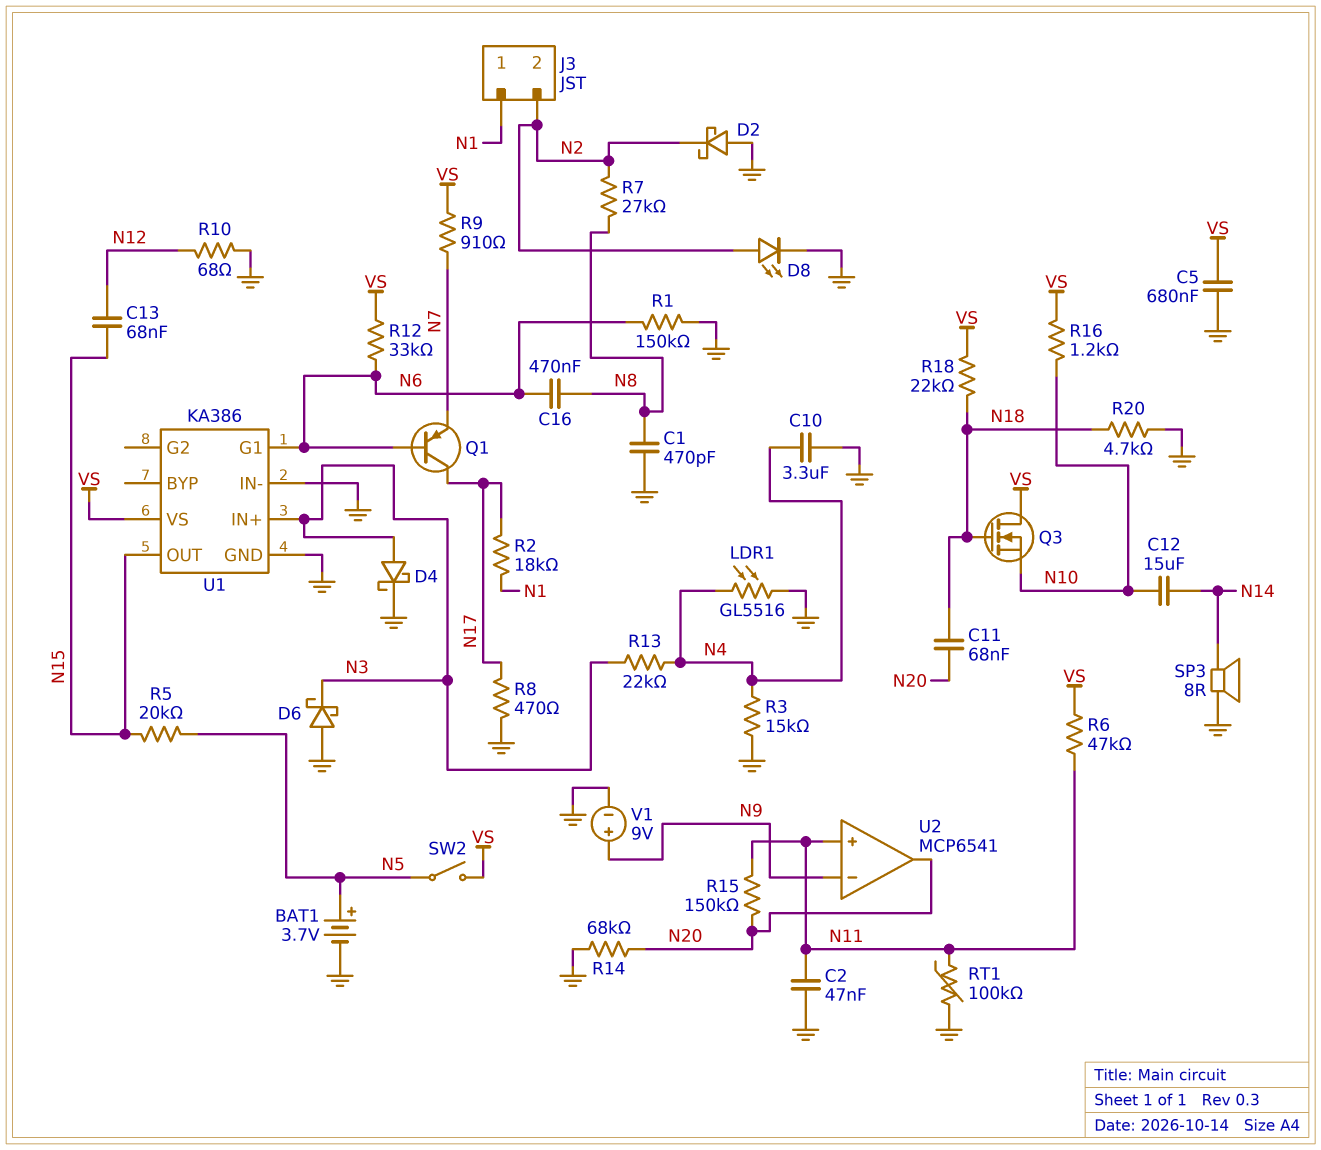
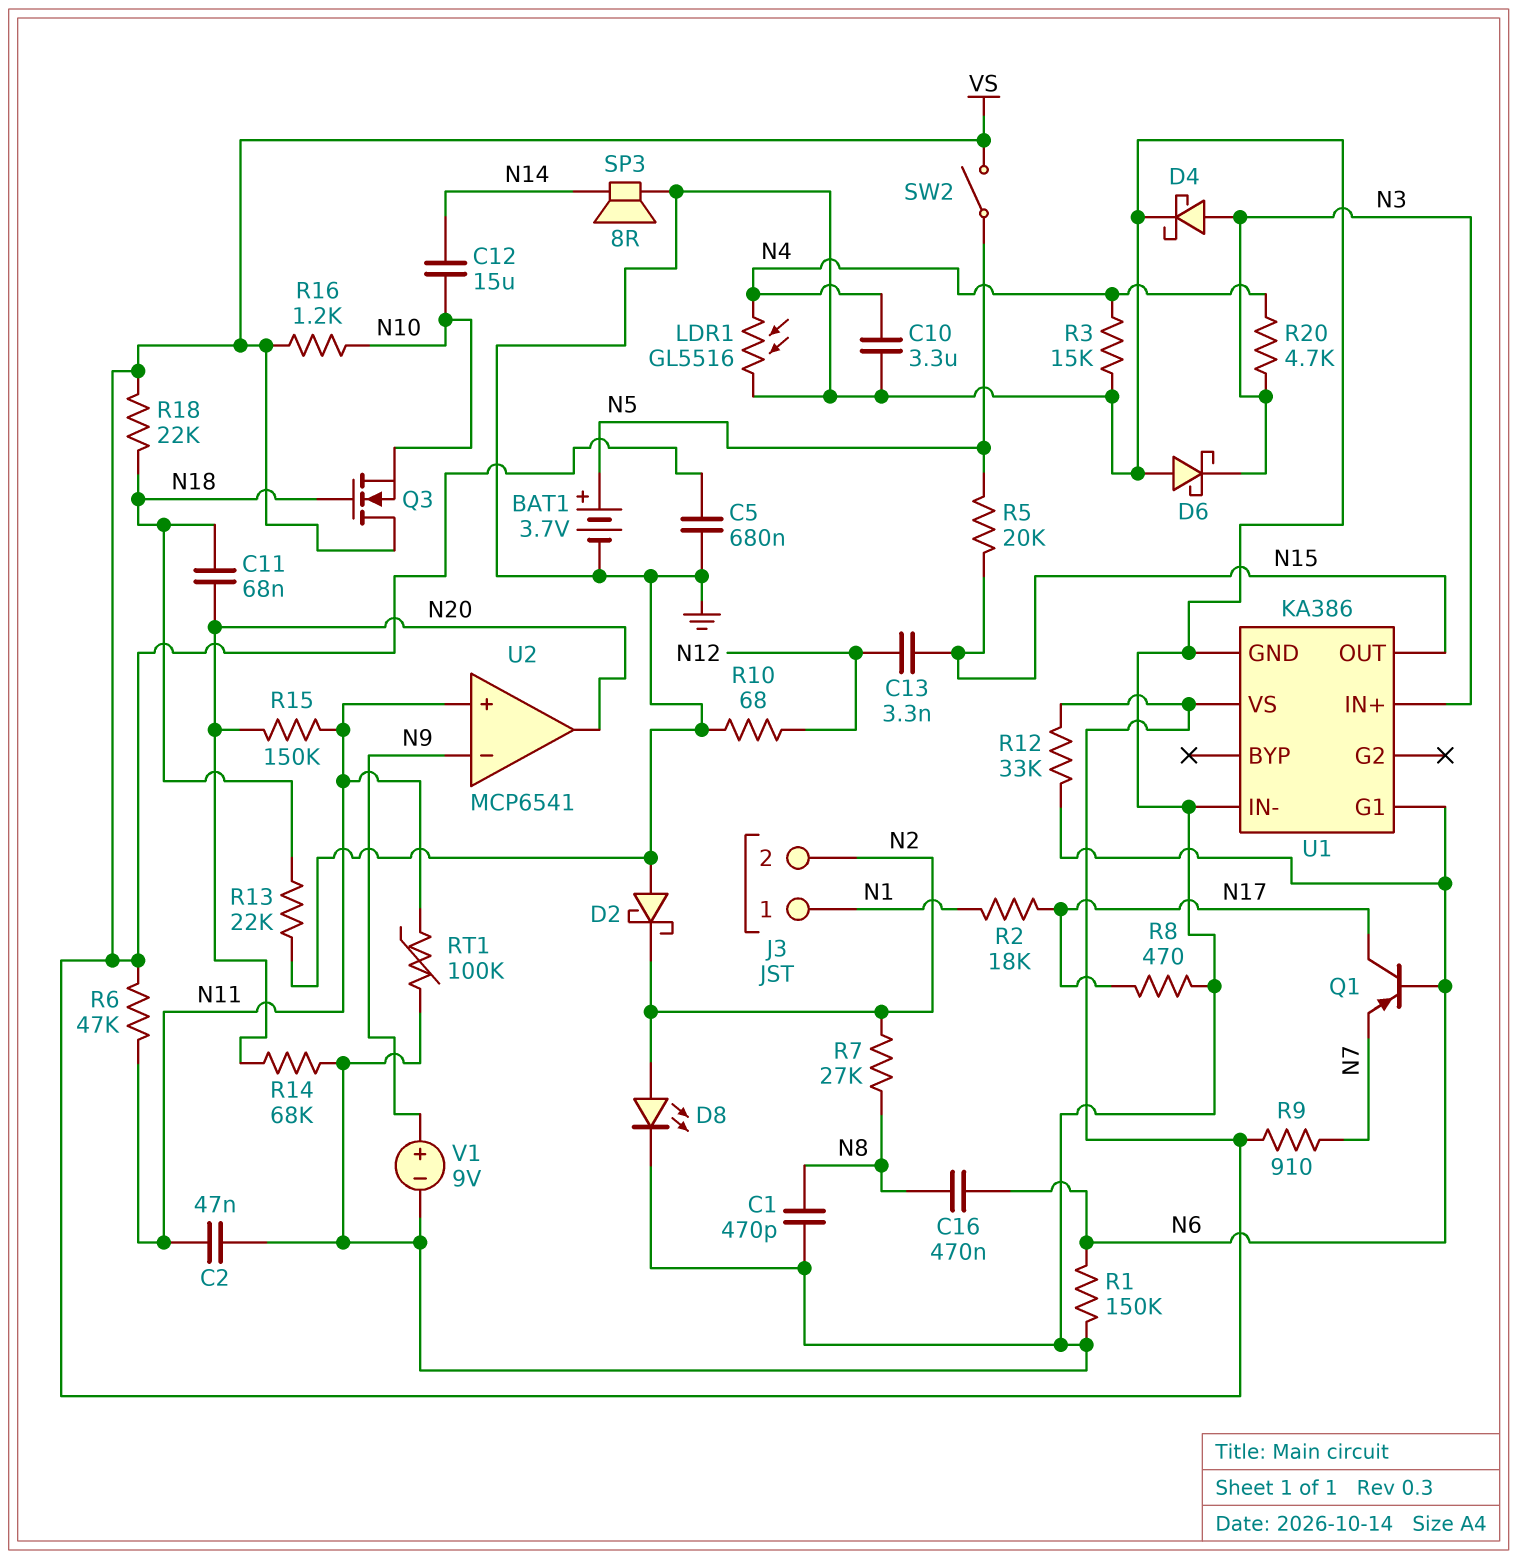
C13: 68nF (N12, N15) -> 3.3nF (N12, N15)
R13: 22k (N3, N4) -> 22k (GND, N18)
R20: 4.7k (GND, N18) -> 4.7k (N3, N4)

